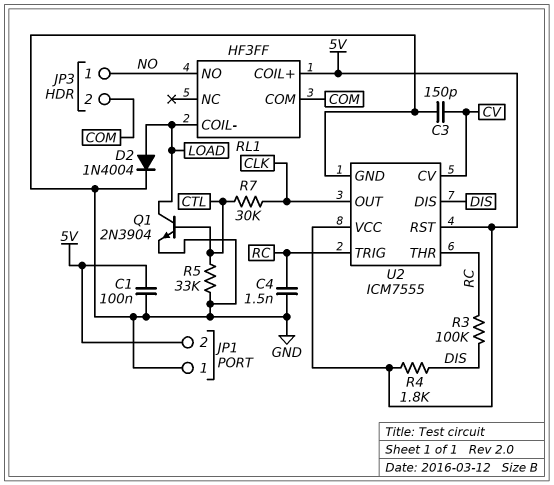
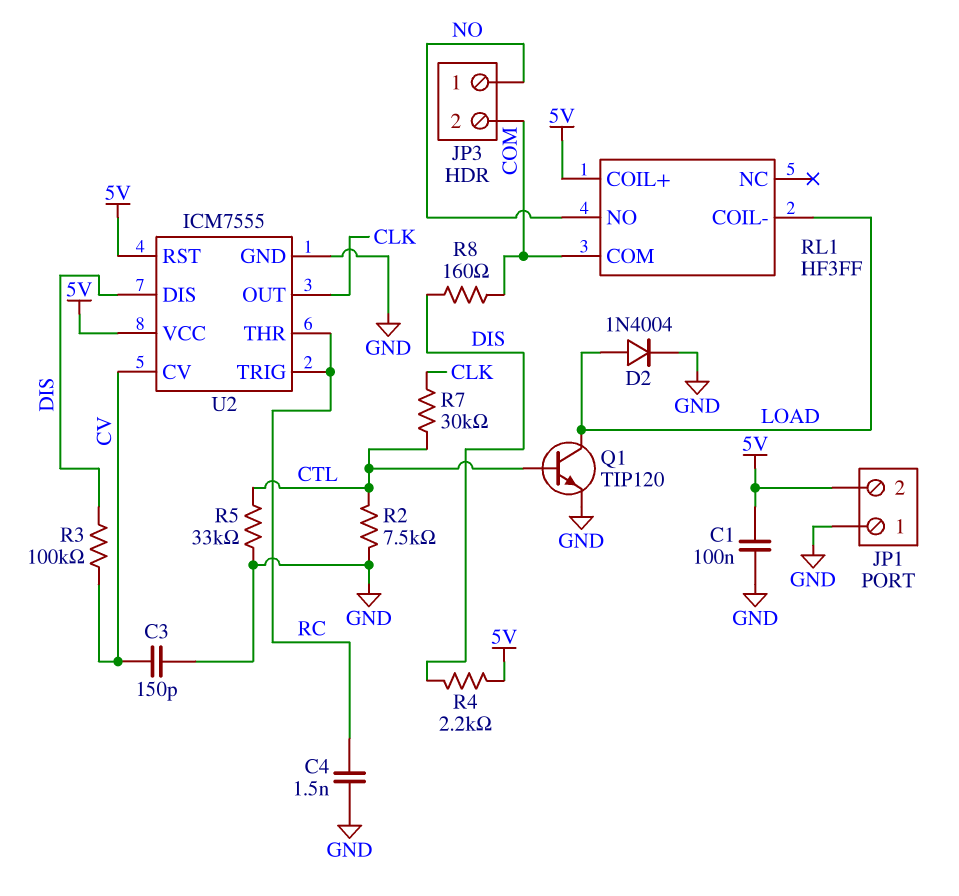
Q1: NPN 2N3904 (B CTL, C LOAD, E GND) -> NPN TIP120 (B CTL, C LOAD, E GND)
R2: none -> 7.5k (CTL, GND)
R3: 100k (DIS, RC) -> 100k (CV, DIS)
R4: 1.8k (5V, DIS) -> 2.2k (5V, DIS)
R8: none -> 160 (COM, DIS)

